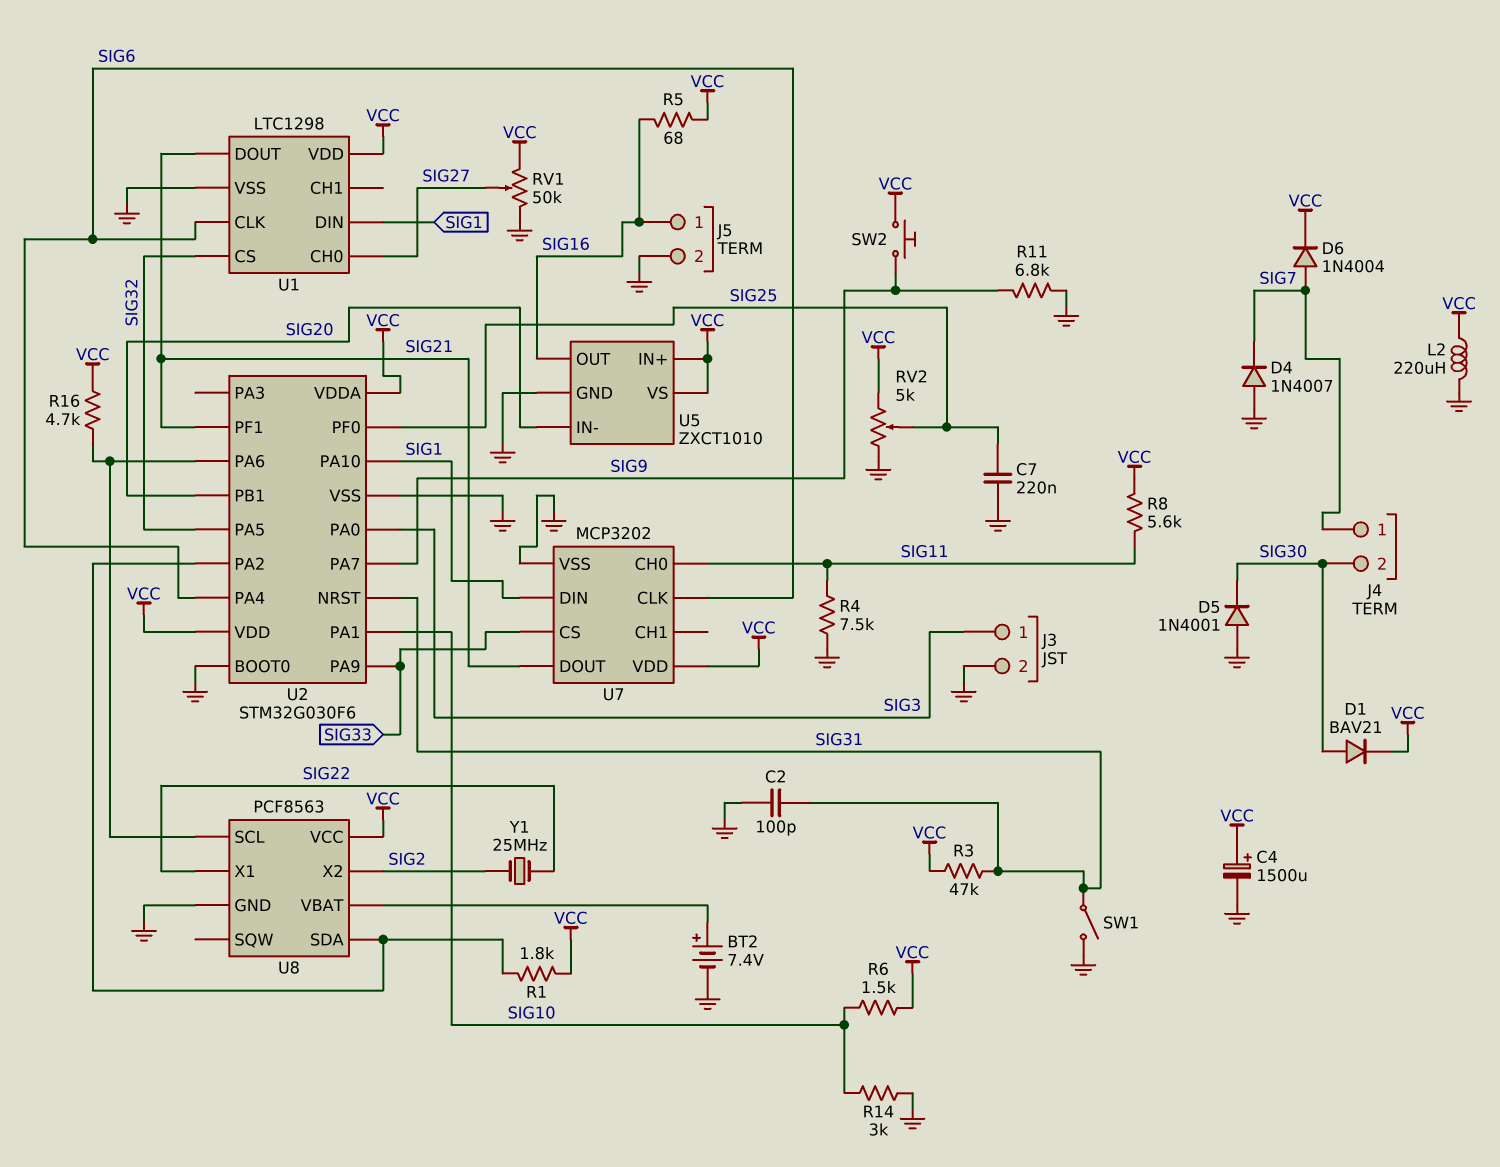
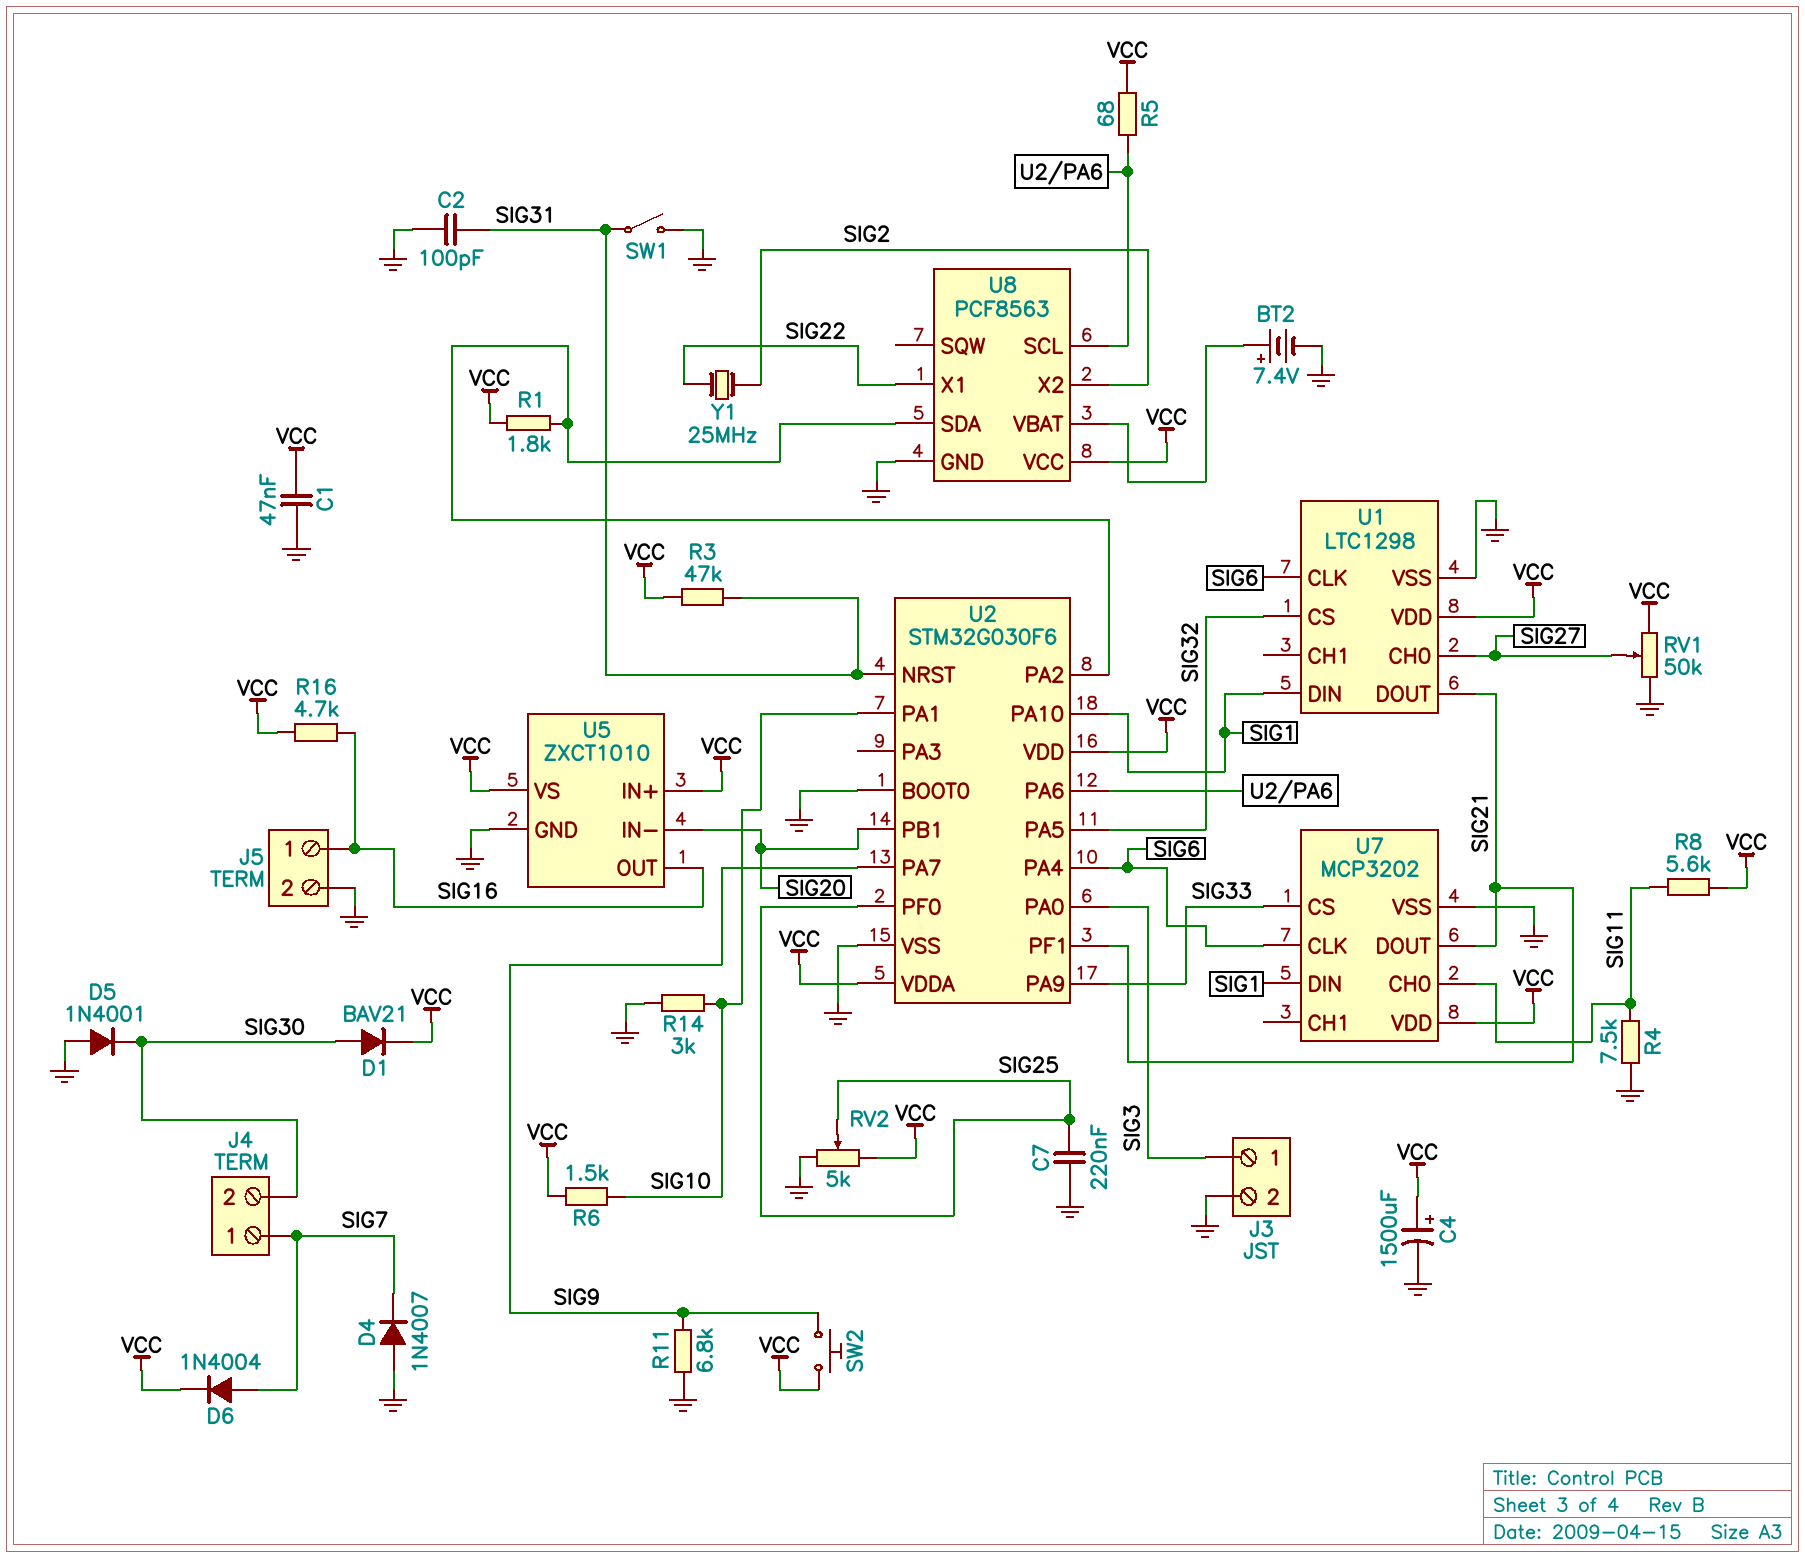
C1: none -> 47nF (GND, VCC)
L2: 220uH (GND, VCC) -> none
R5: 68 (SIG16, VCC) -> 68 (U2/PA6, VCC)
R16: 4.7k (U2/PA6, VCC) -> 4.7k (SIG16, VCC)

